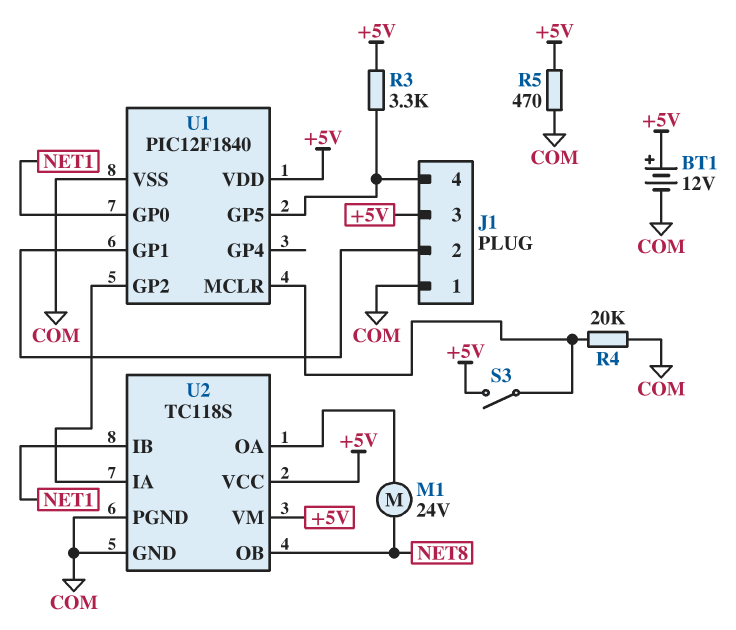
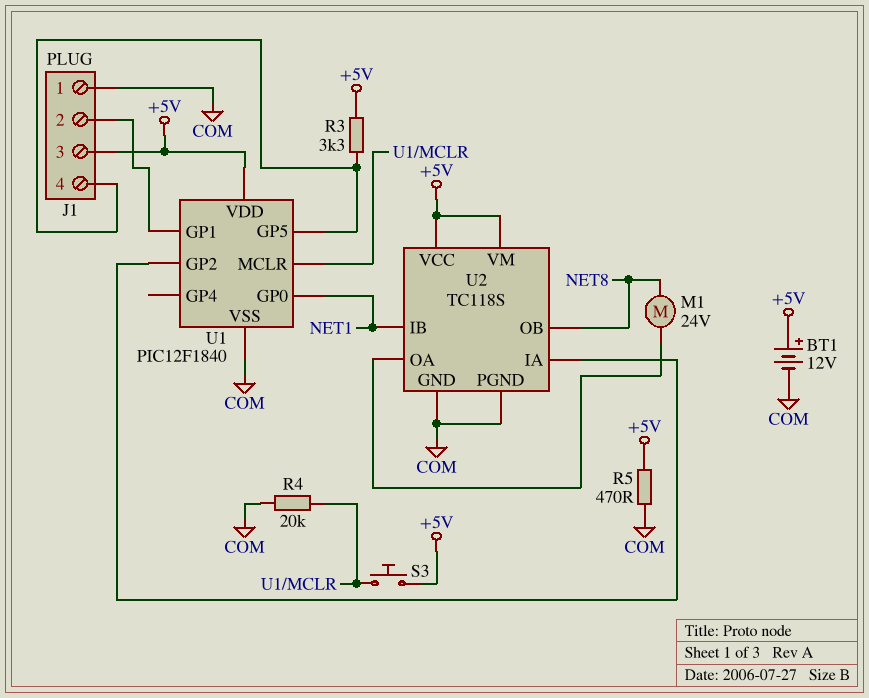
S3: switch (+5V, U1/MCLR) -> button (+5V, U1/MCLR)

